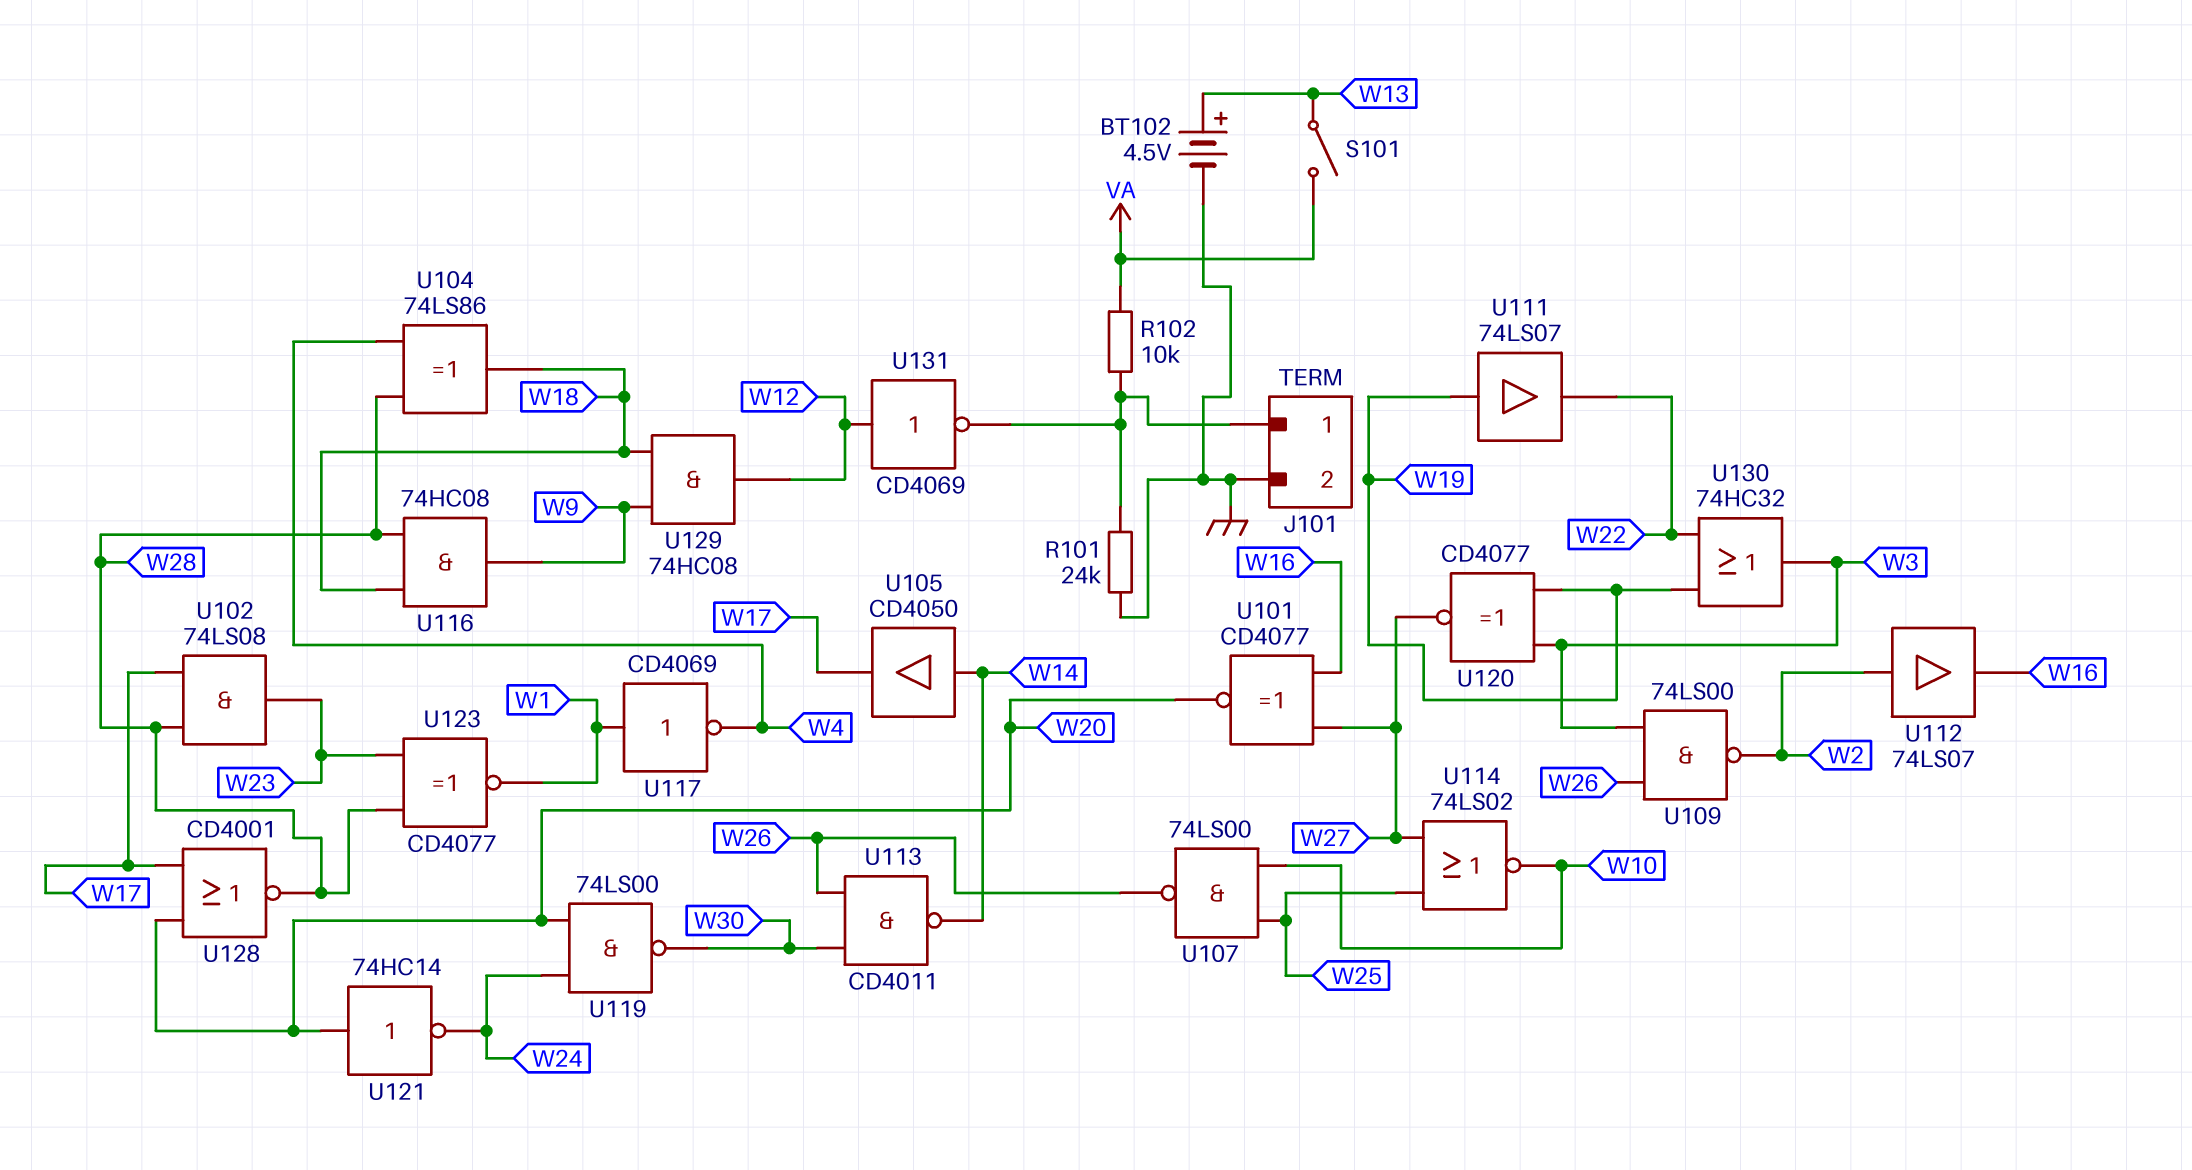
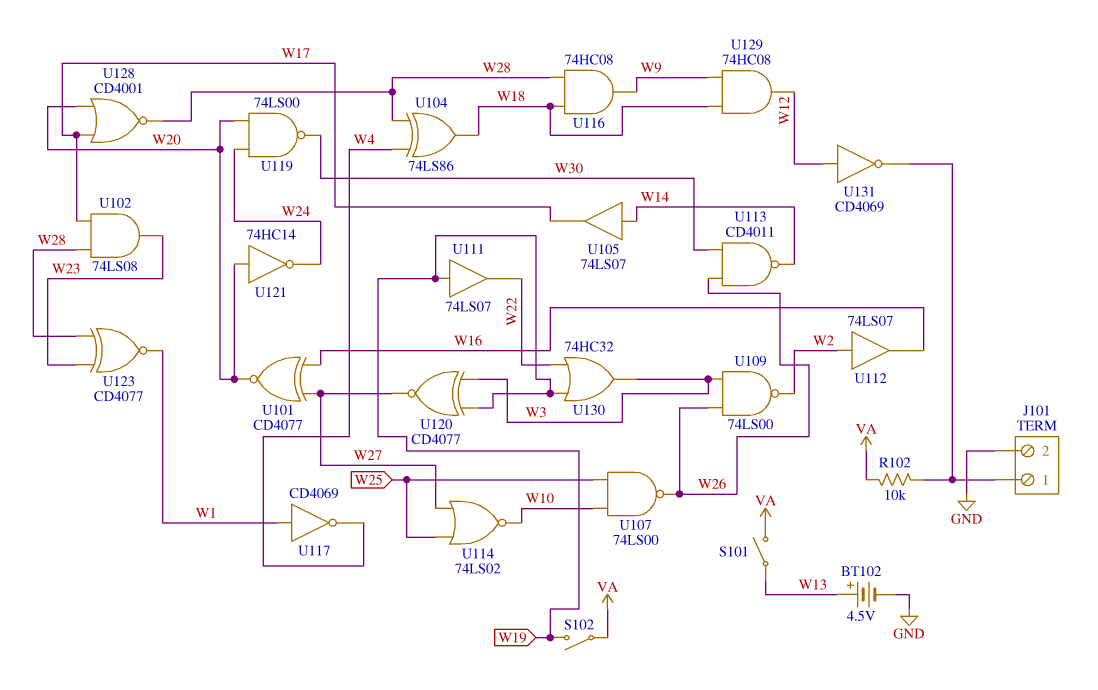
R101: 24k (GND, J101/1) -> none
S102: none -> switch (VA, W19)
U105: buffer CD4050 (in W14, out W17) -> buffer 74LS07 (in W14, out W17)

